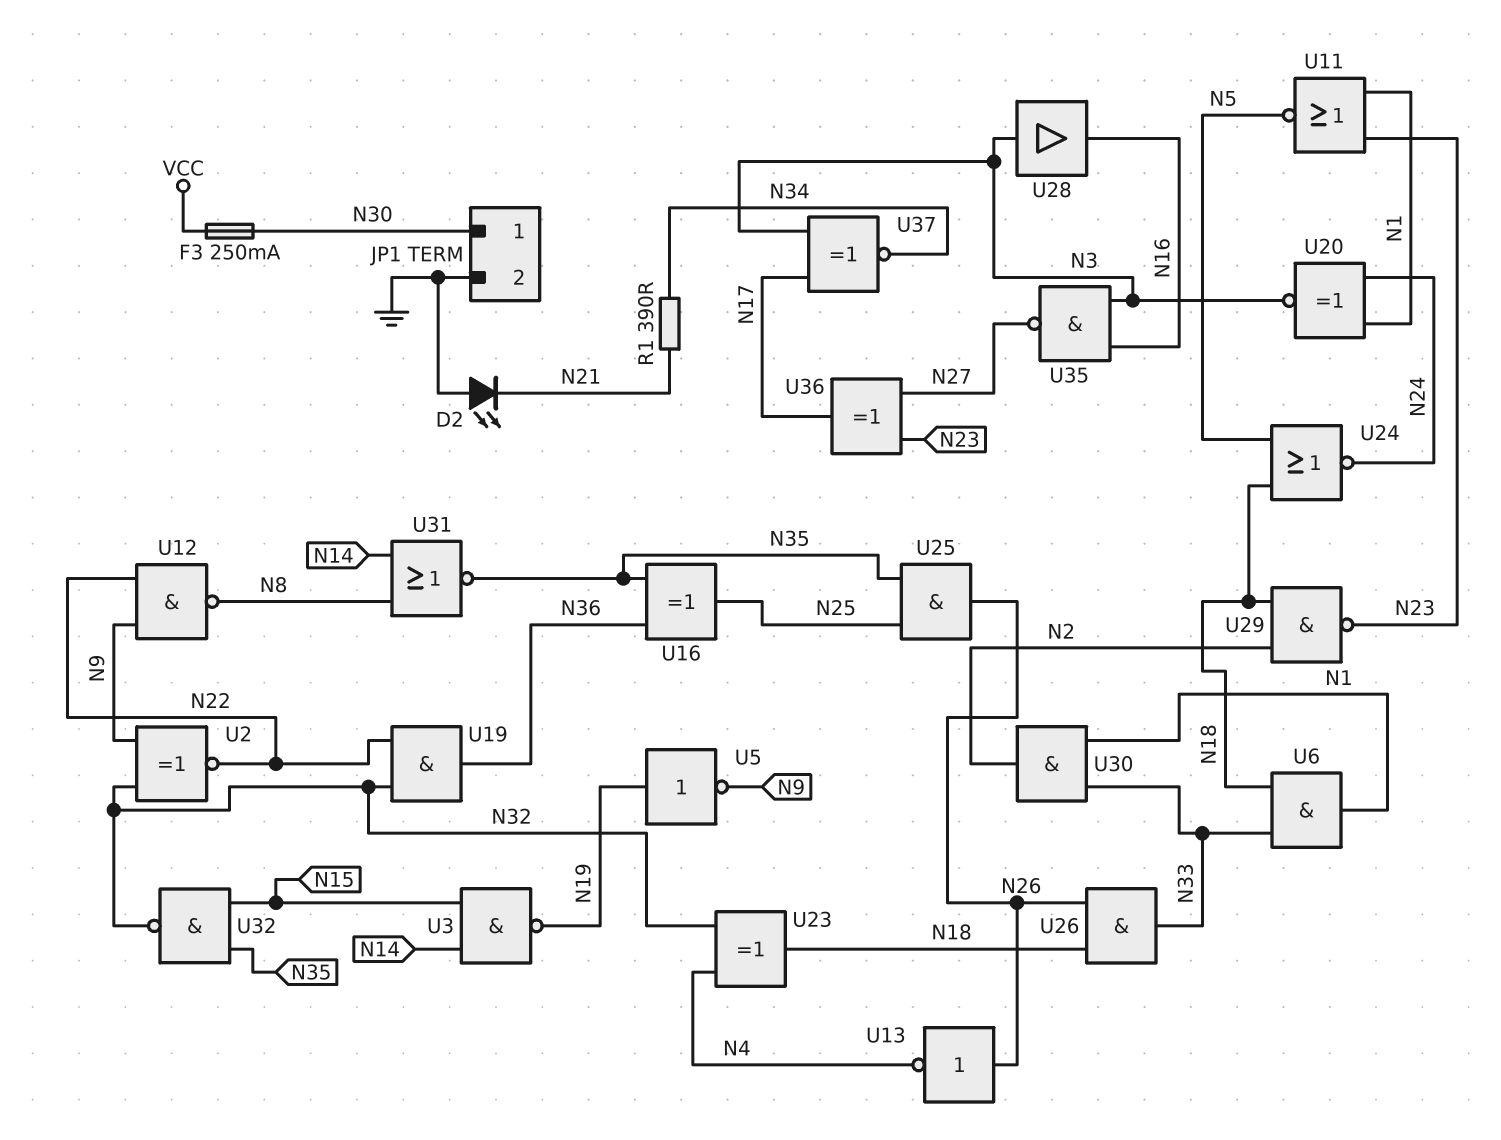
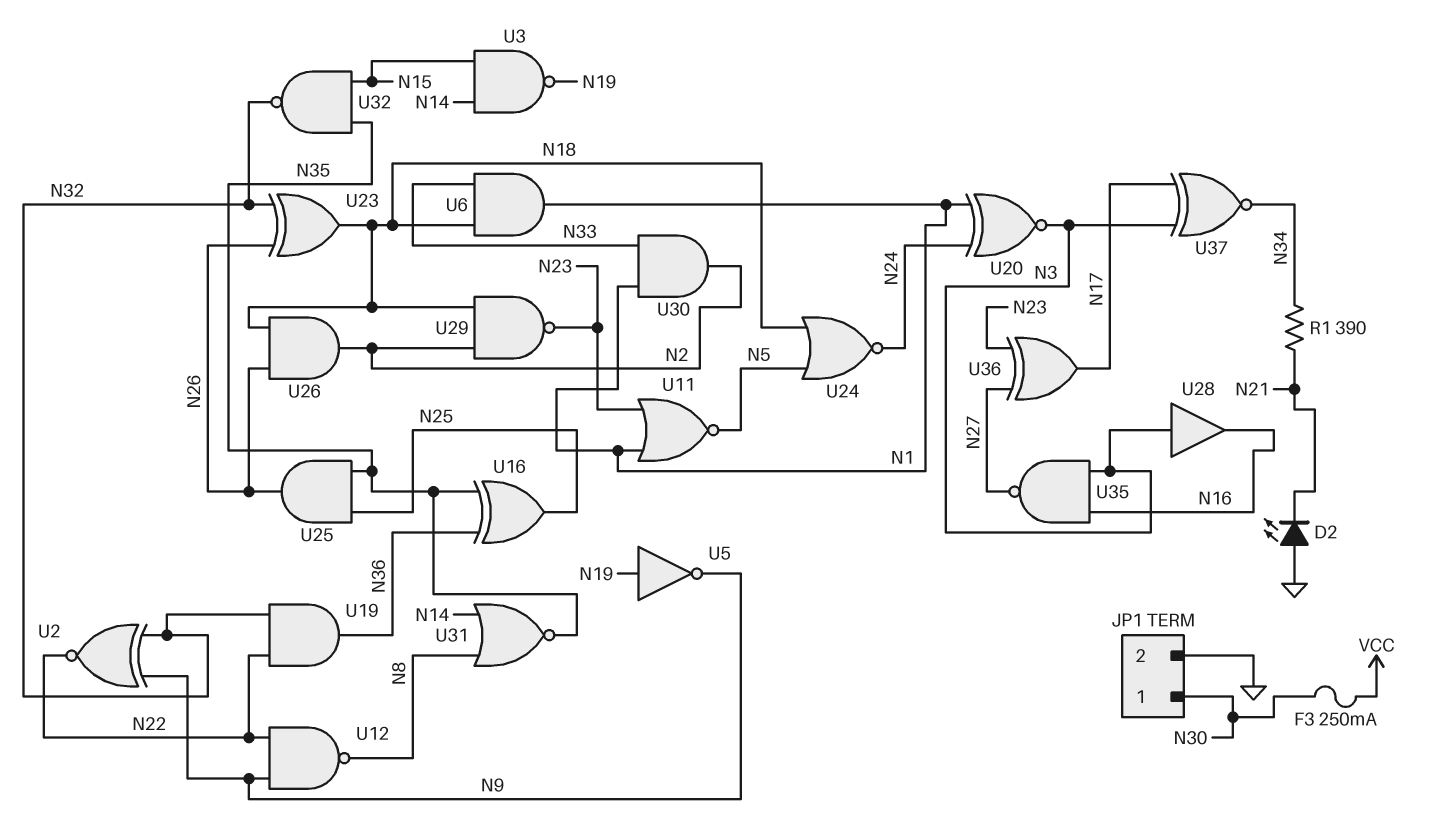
U13: NOT (in N26, out N4) -> none
U23: XOR (in N4, in N32, out N18) -> XOR (in N26, in N32, out N18)
U26: AND (in N18, in N26, out N33) -> AND (in N18, in N26, out N2)

